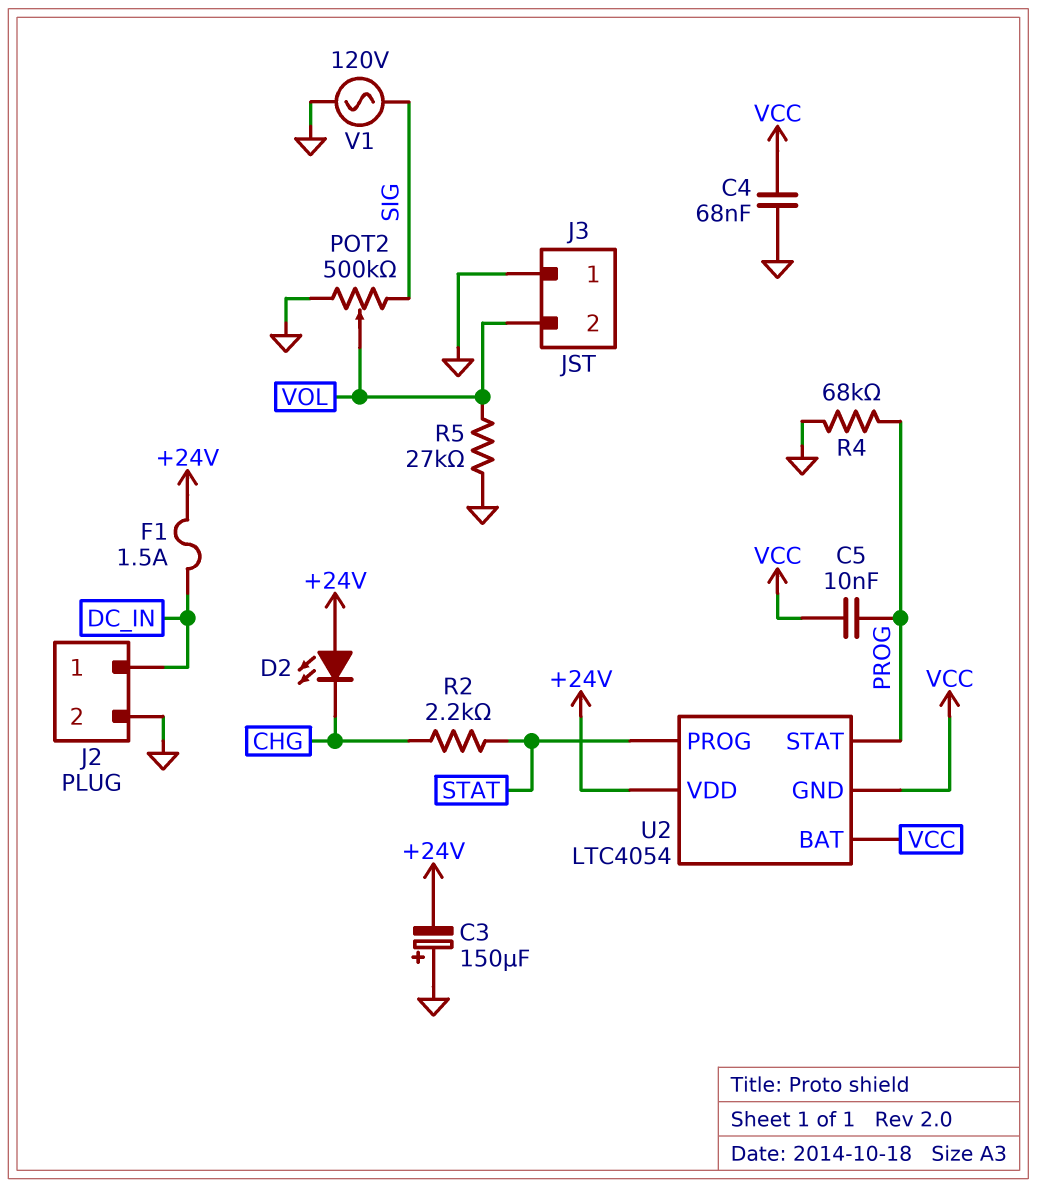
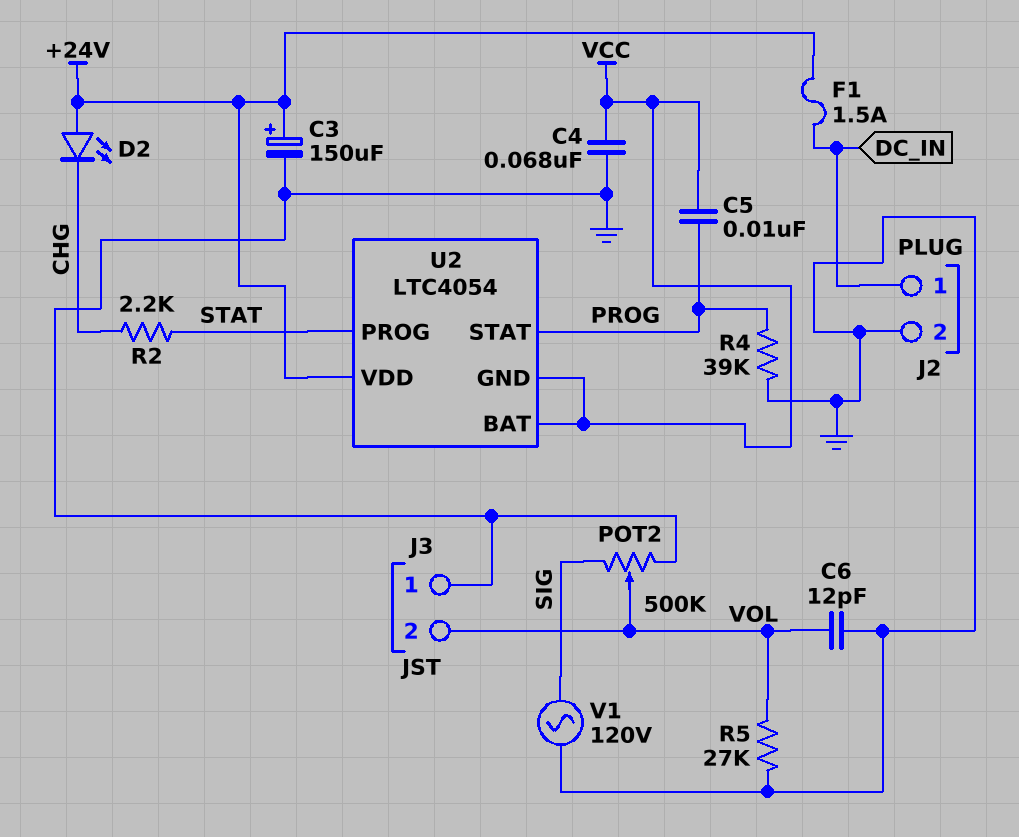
C3: 150uF (plus GND, minus +24V) -> 150uF (plus +24V, minus GND)
C6: none -> 12pF (GND, VOL)
R4: 68k (GND, PROG) -> 39k (GND, PROG)

